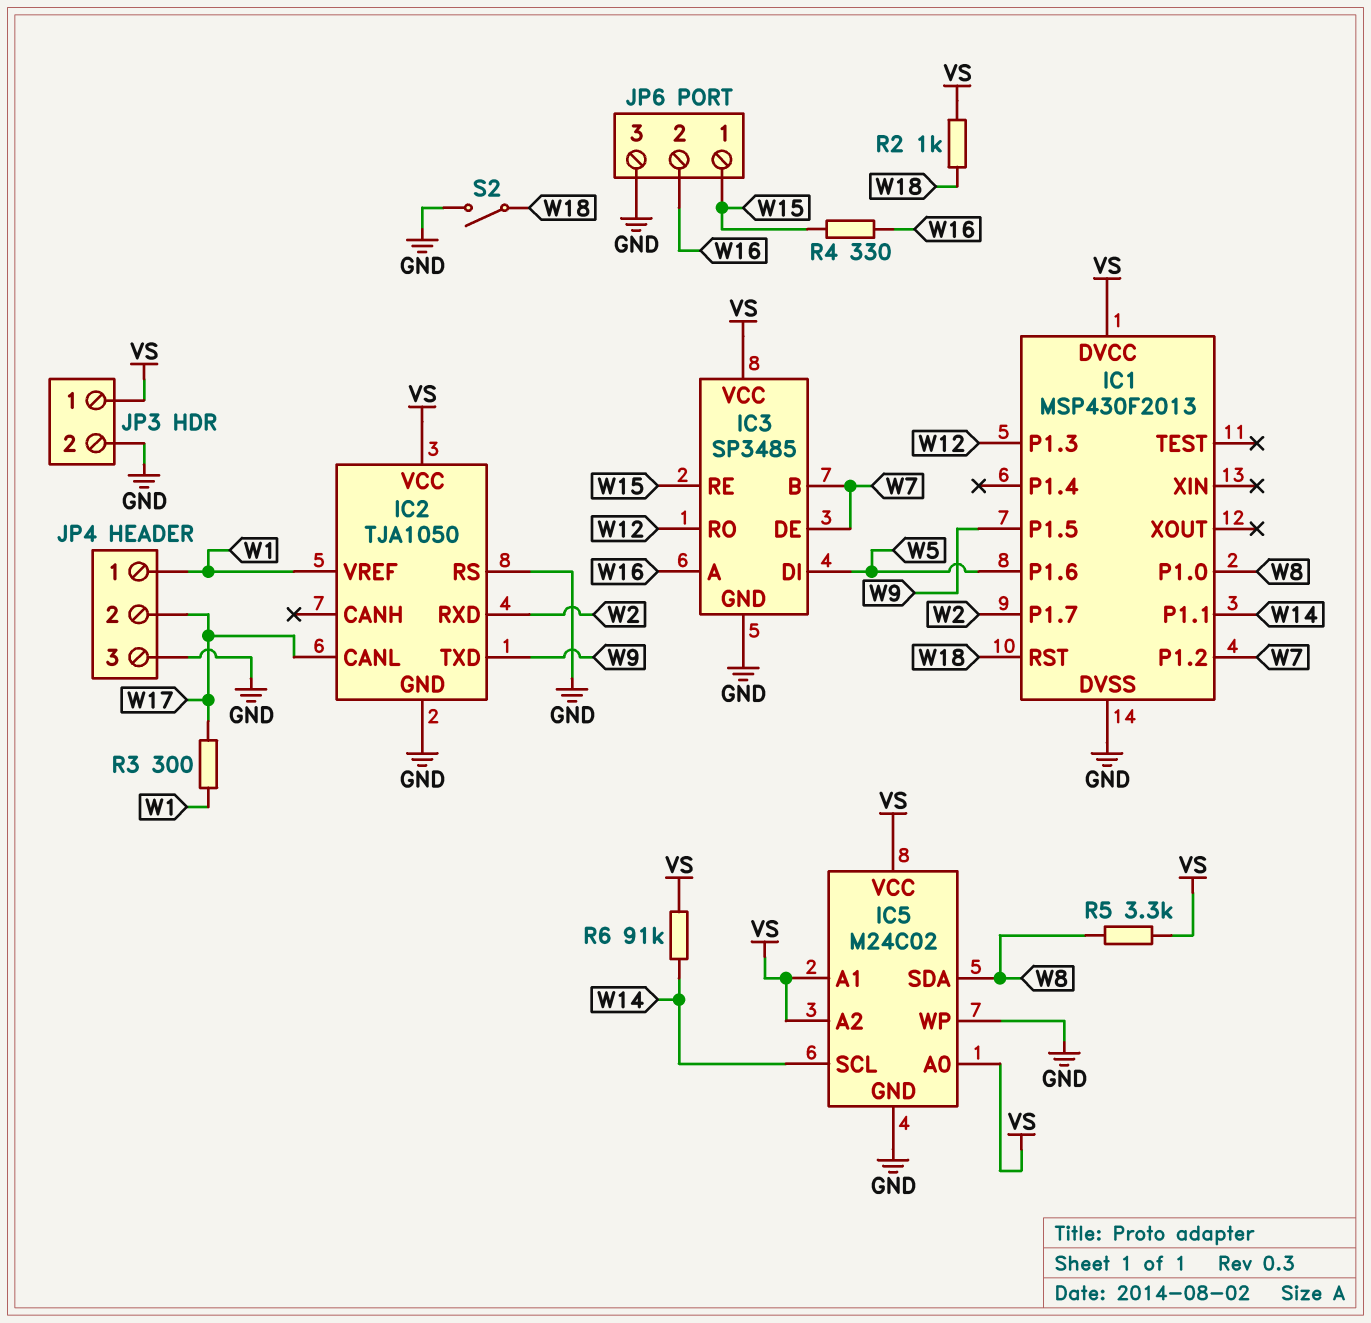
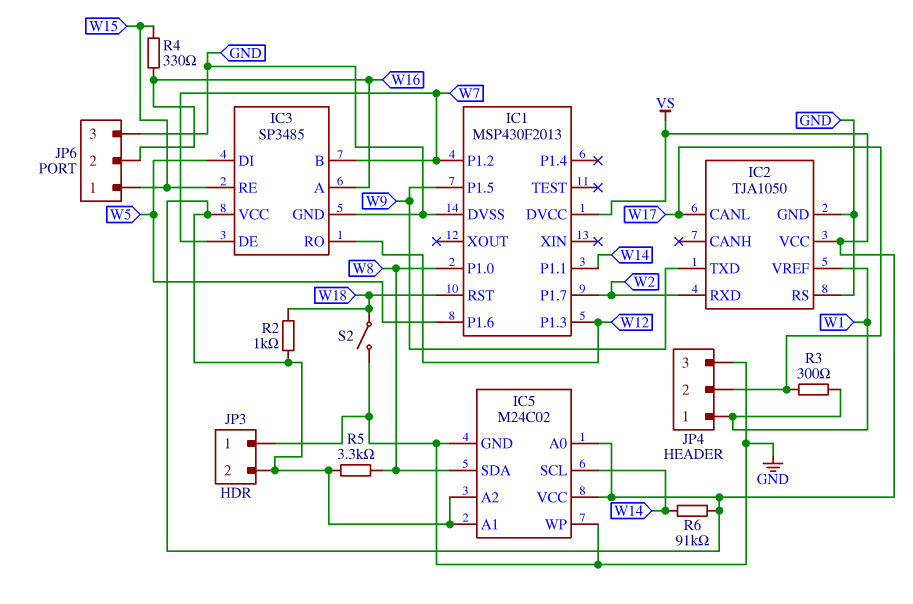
JP3 pin 1: VS -> GND
JP3 pin 2: GND -> VS

